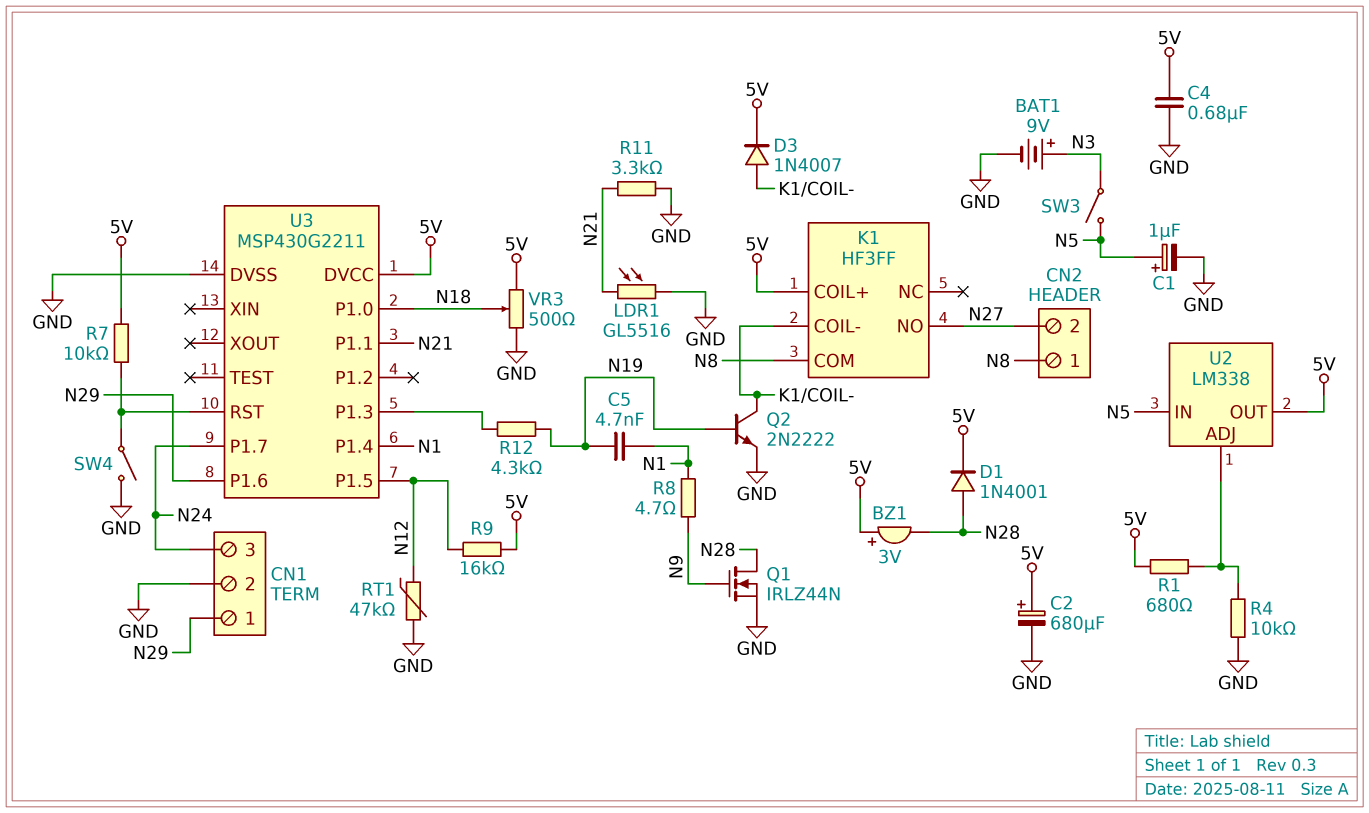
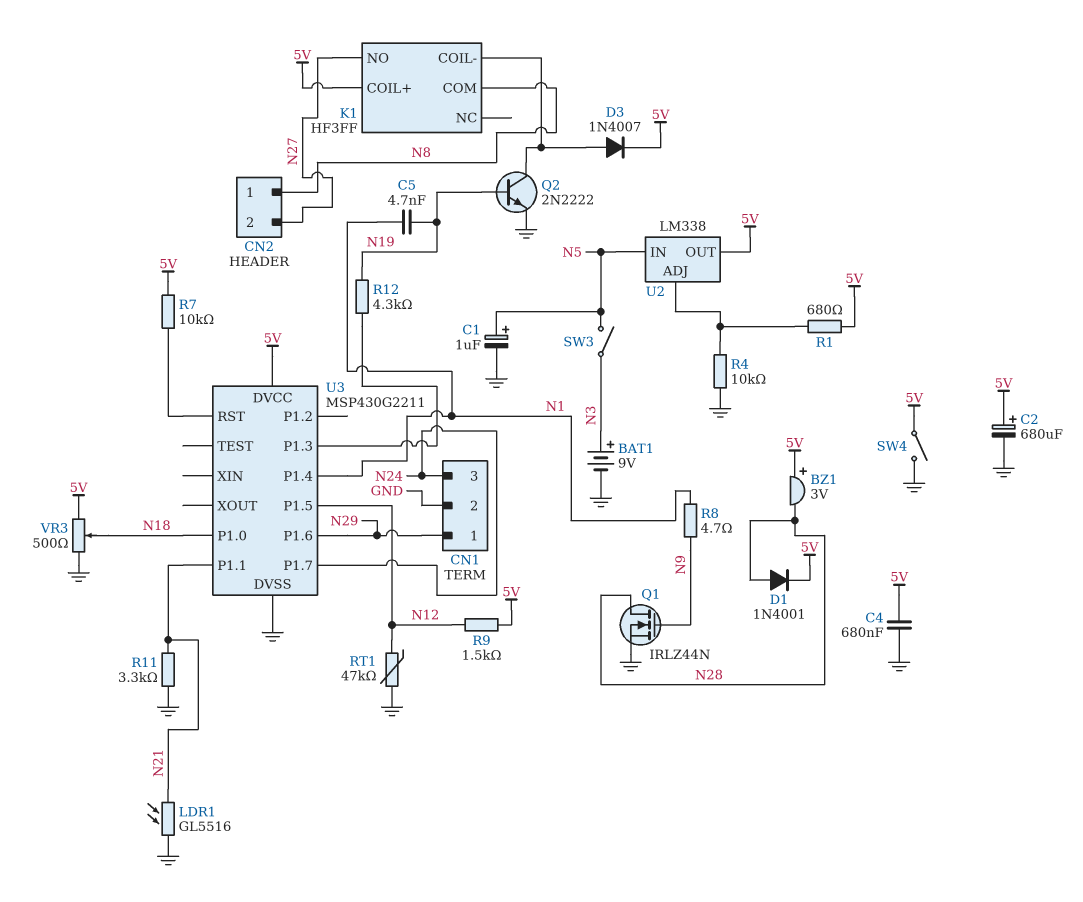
R9: 16k (5V, N12) -> 1.5k (5V, N12)
SW4: switch (GND, U3/RST) -> switch (5V, GND)

